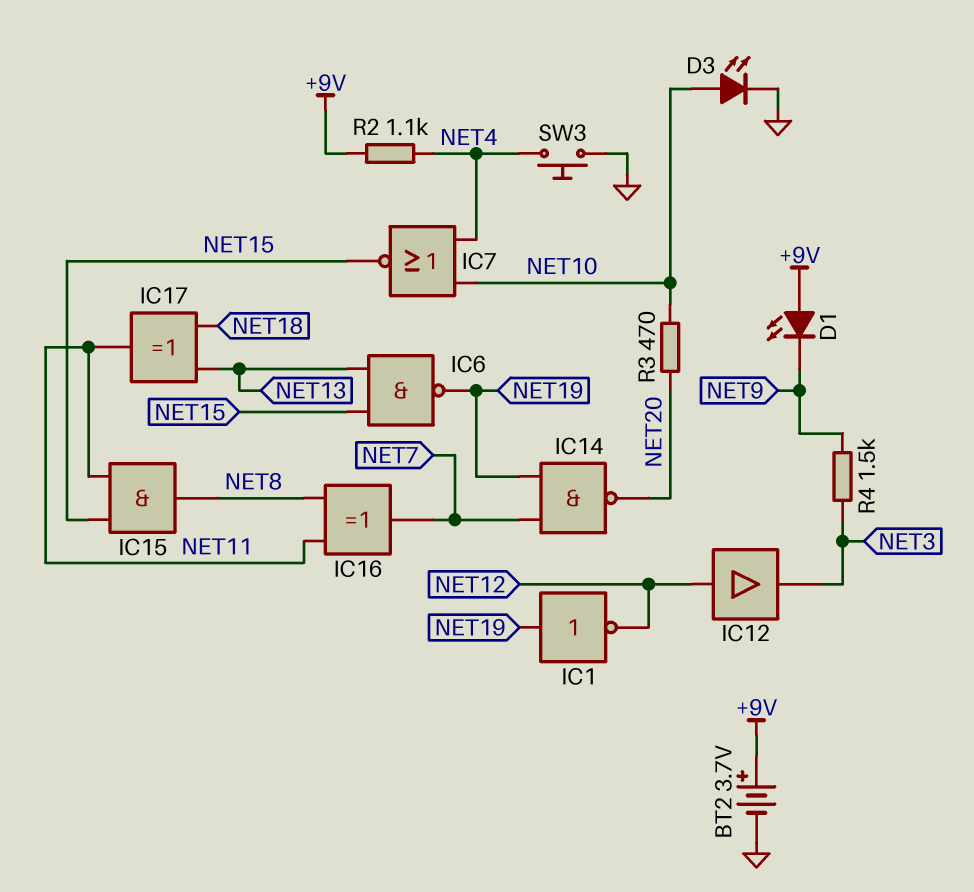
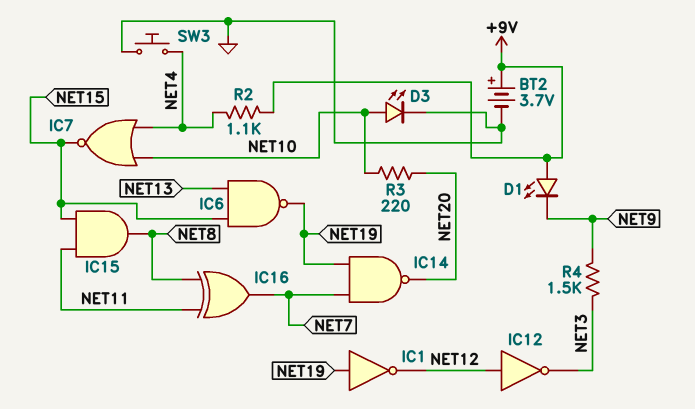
IC12: buffer (in NET12, out NET3) -> NOT (in NET12, out NET3)
IC17: XOR (in NET13, in NET18, out NET11) -> none
R3: 470 (NET10, NET20) -> 220 (NET10, NET20)

